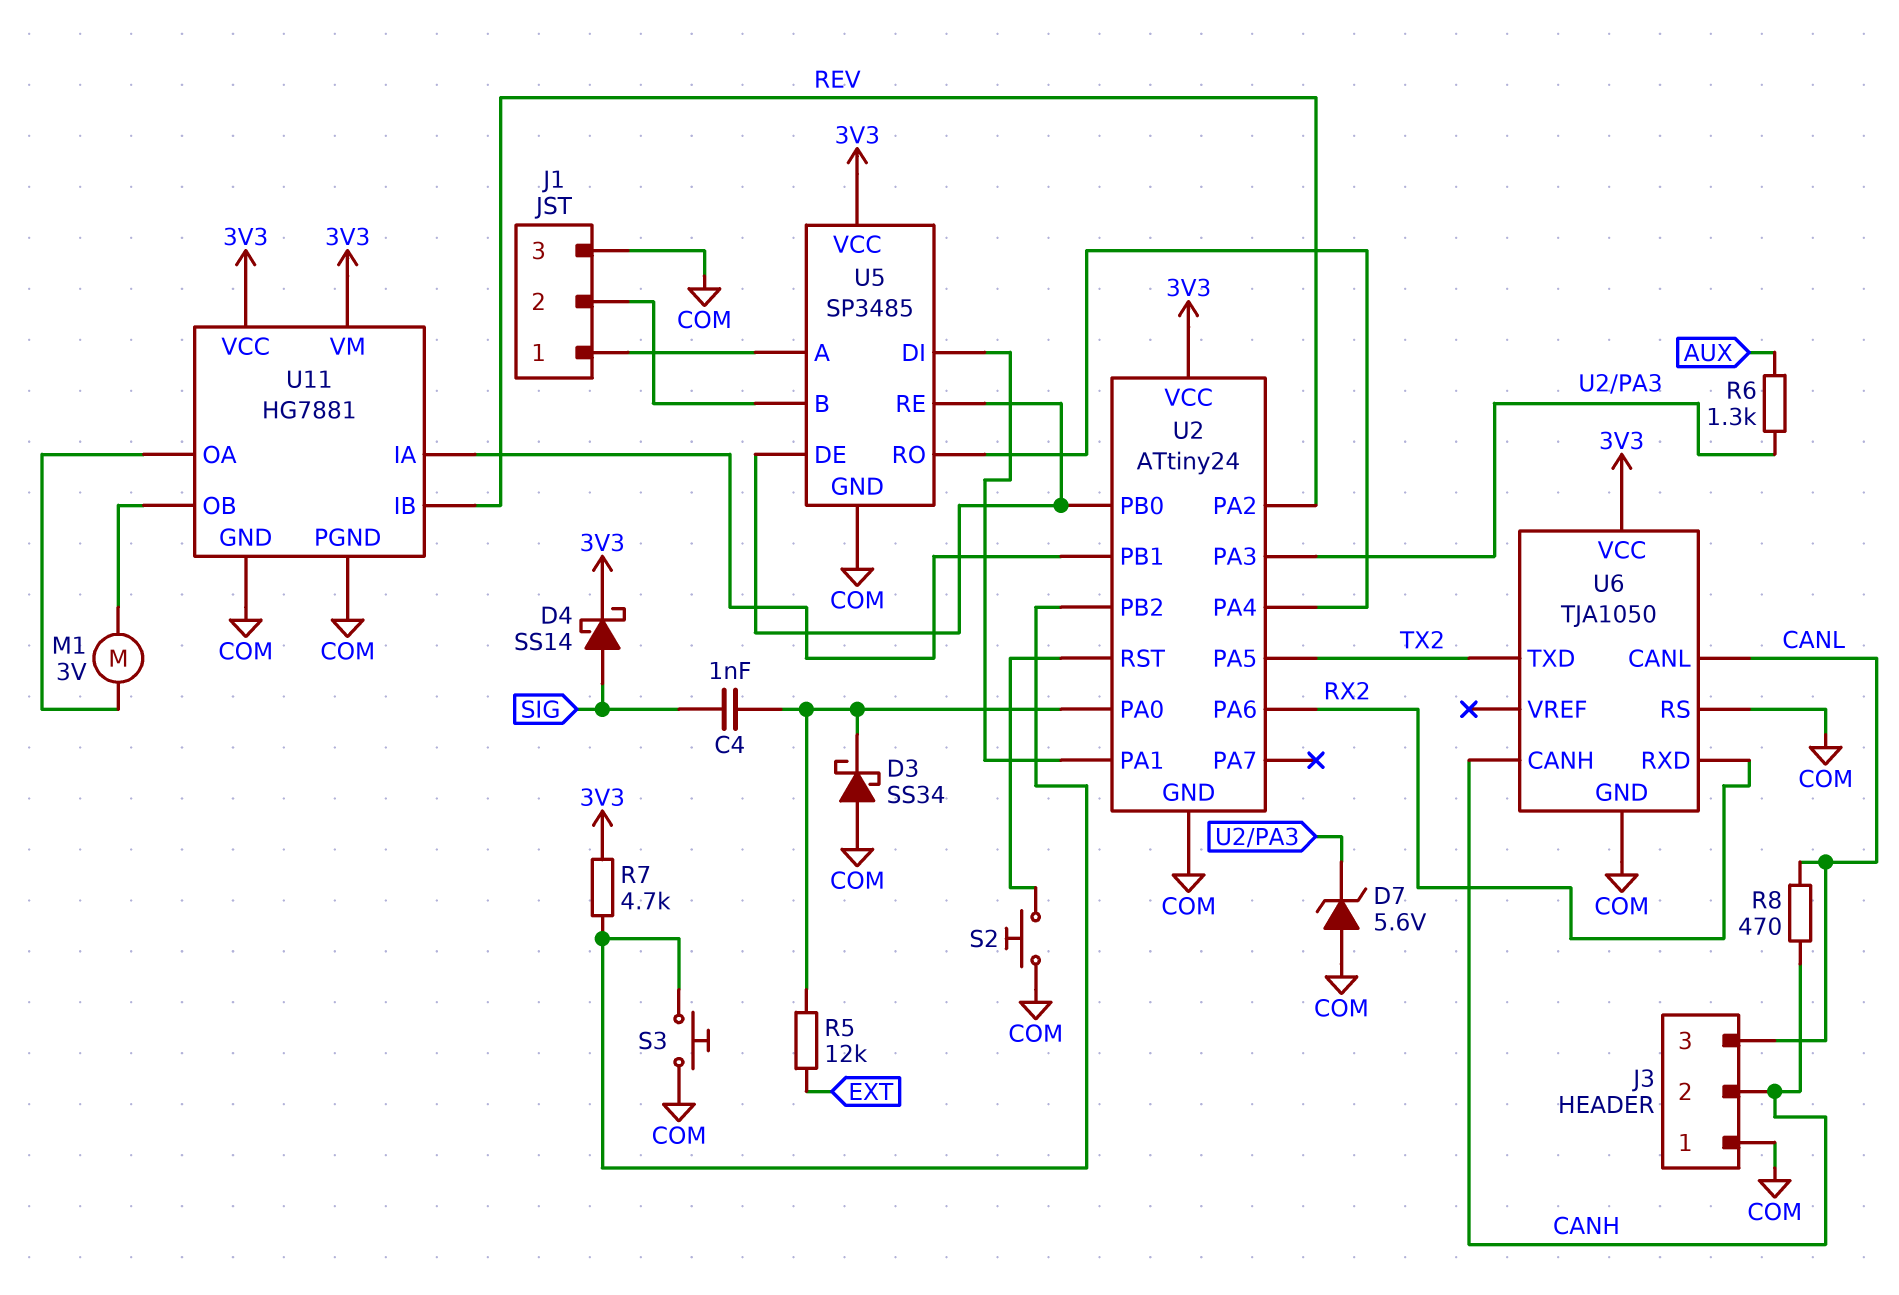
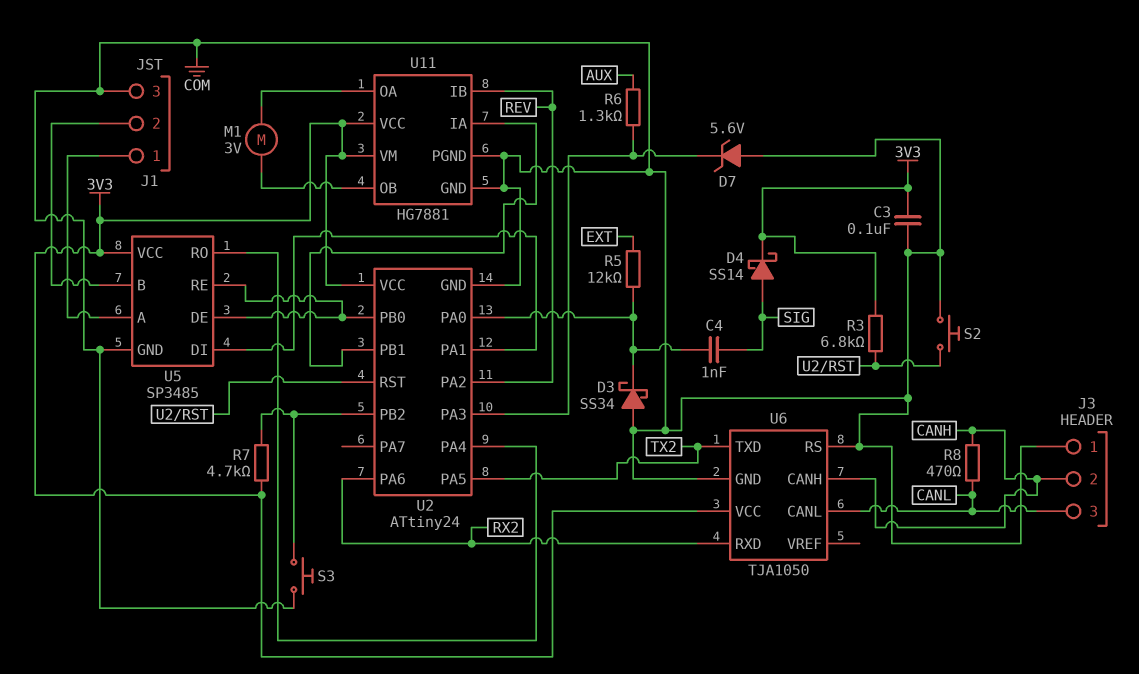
C3: none -> 100nF (3V3, COM)
R3: none -> 6.8k (3V3, U2/RST)

